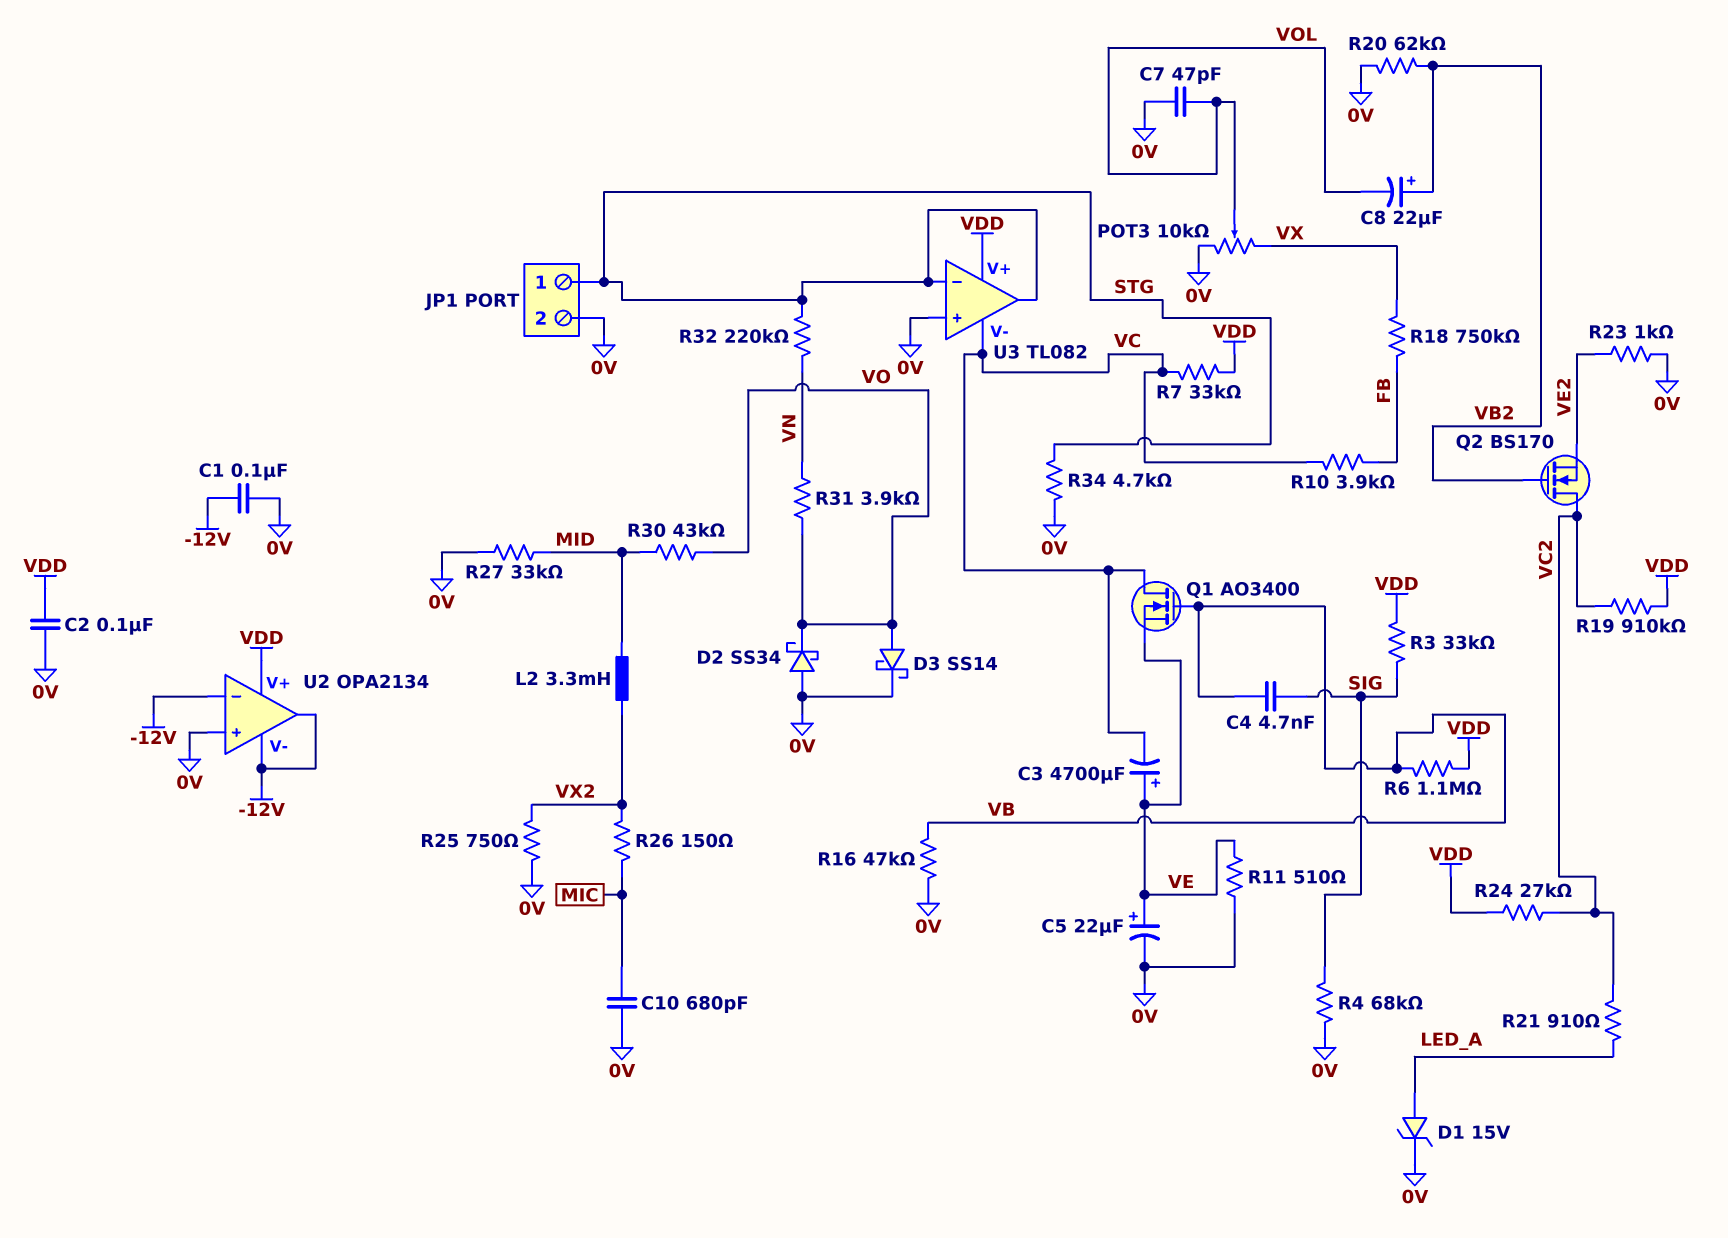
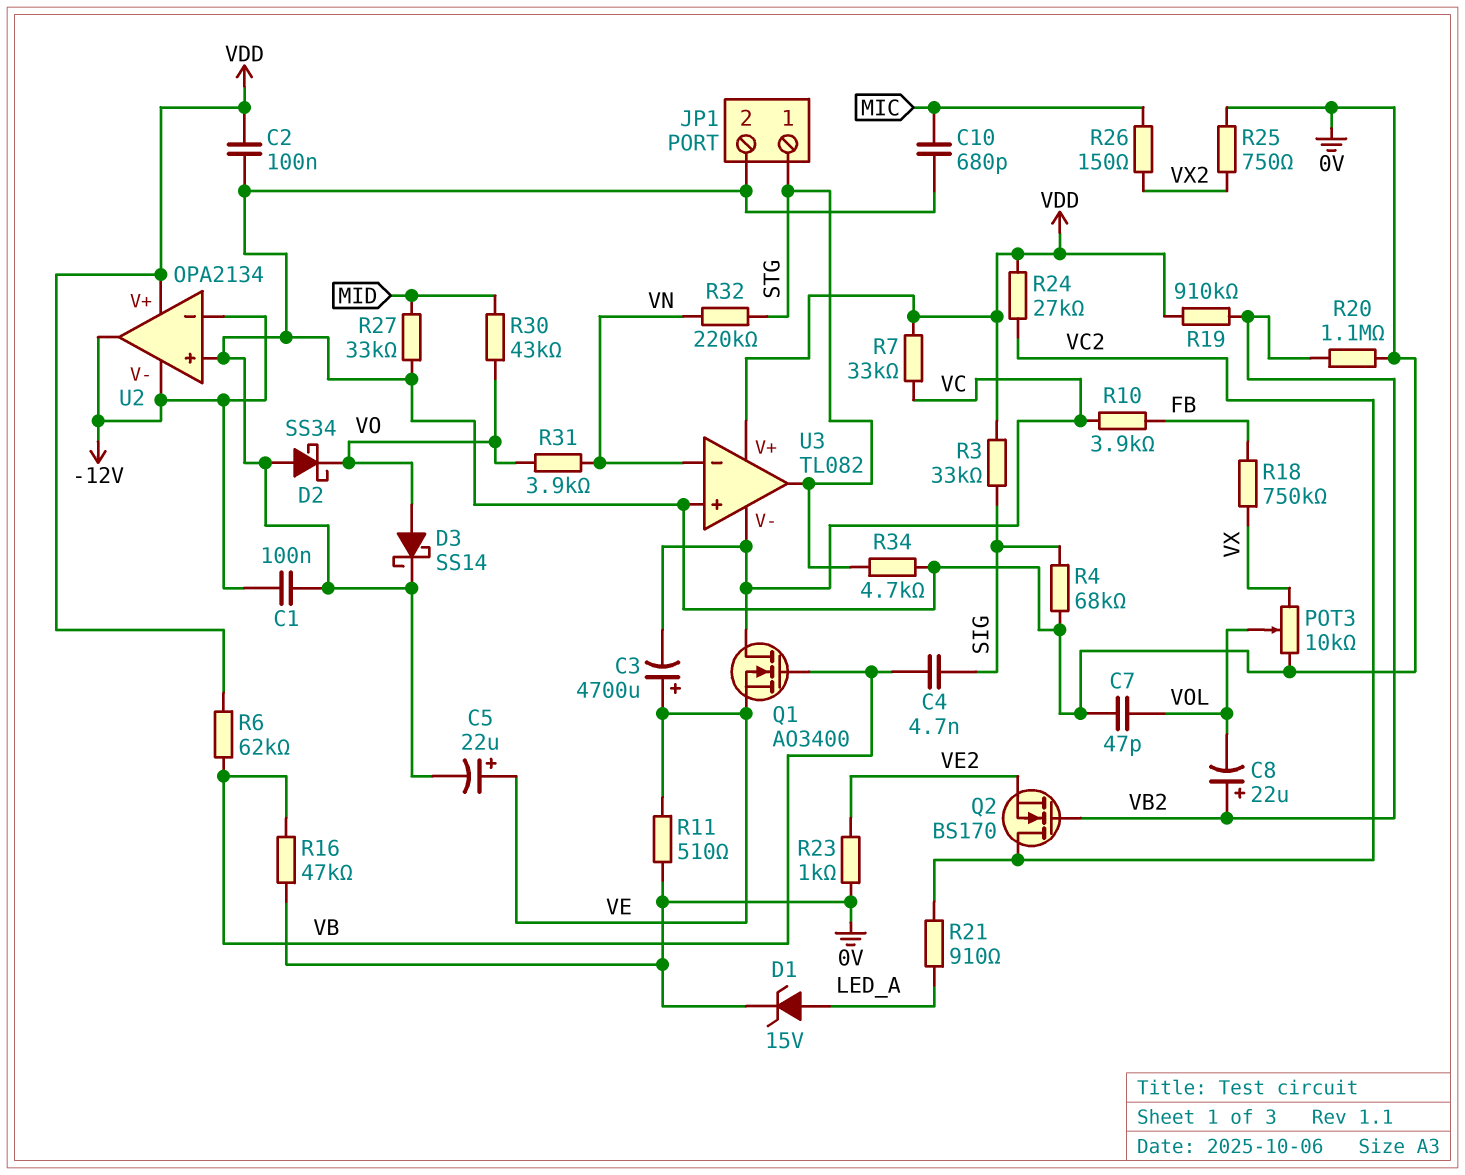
L2: 3.3mH (MID, VX2) -> none
R6: 1.1M (VB, VDD) -> 62k (VB, VDD)
R19: 910k (VC2, VDD) -> 910k (VB2, VDD)
R20: 62k (0V, VB2) -> 1.1M (0V, VB2)
U3 pin in-: STG -> VN

